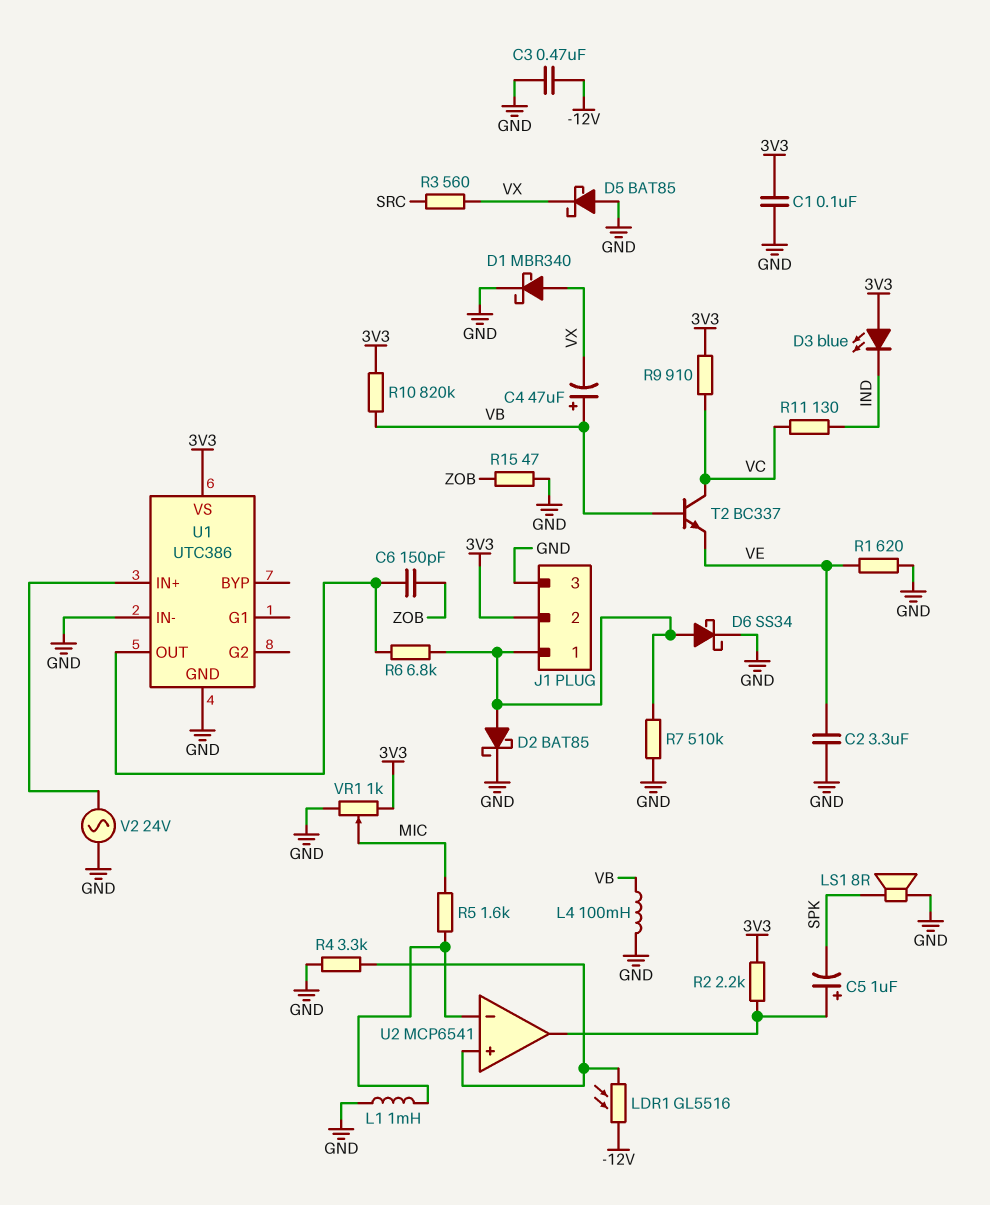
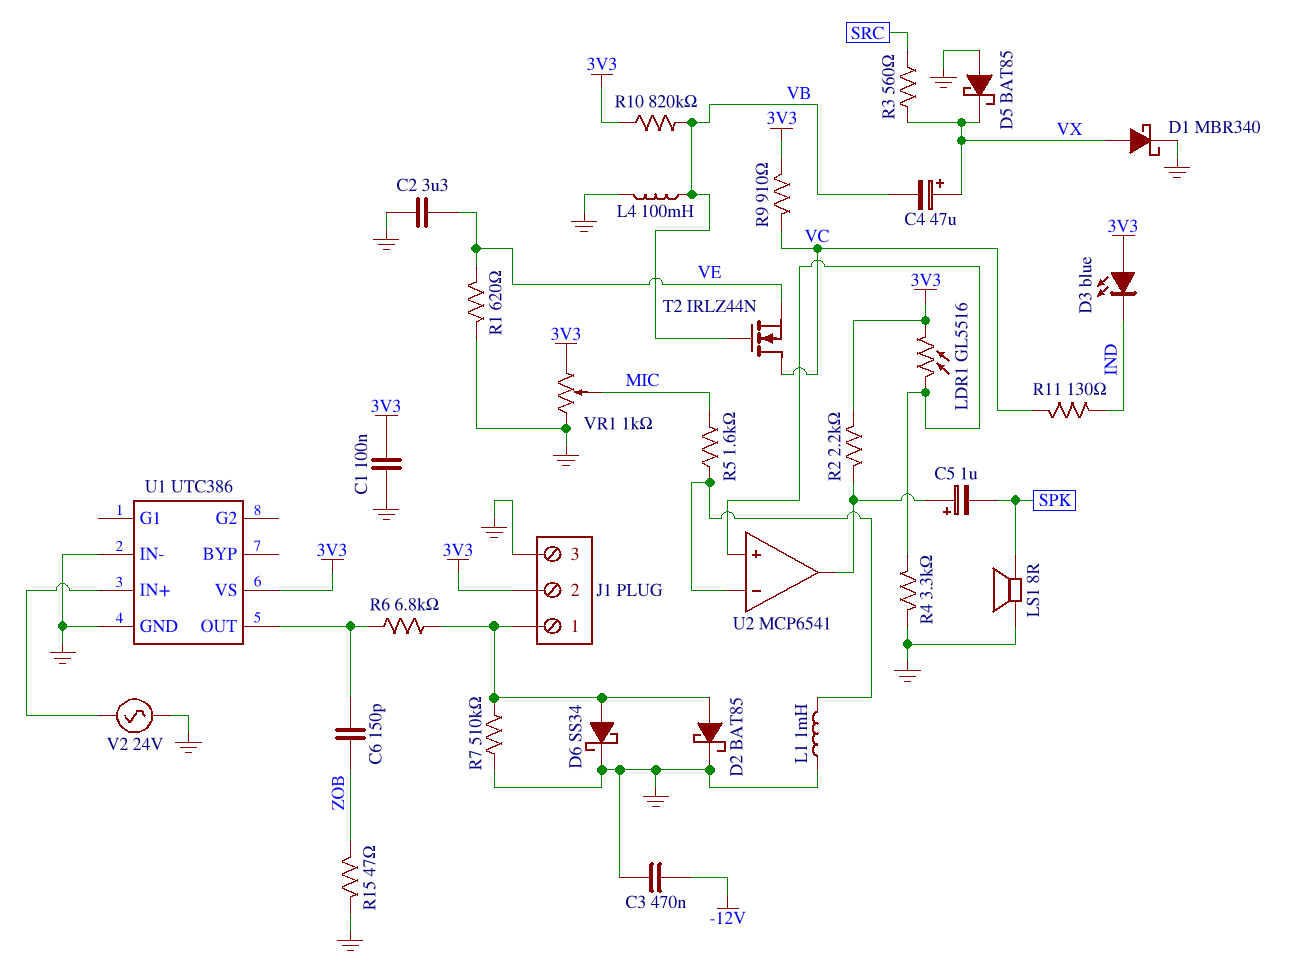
C4: 47uF (plus VB, minus VX) -> 47uF (plus VX, minus VB)
LDR1: GL5516 (-12V, U2/in+) -> GL5516 (3V3, U2/in+)
T2: NPN BC337 (B VB, C VC, E VE) -> NMOS IRLZ44N (G VB, D VC, S VE)

